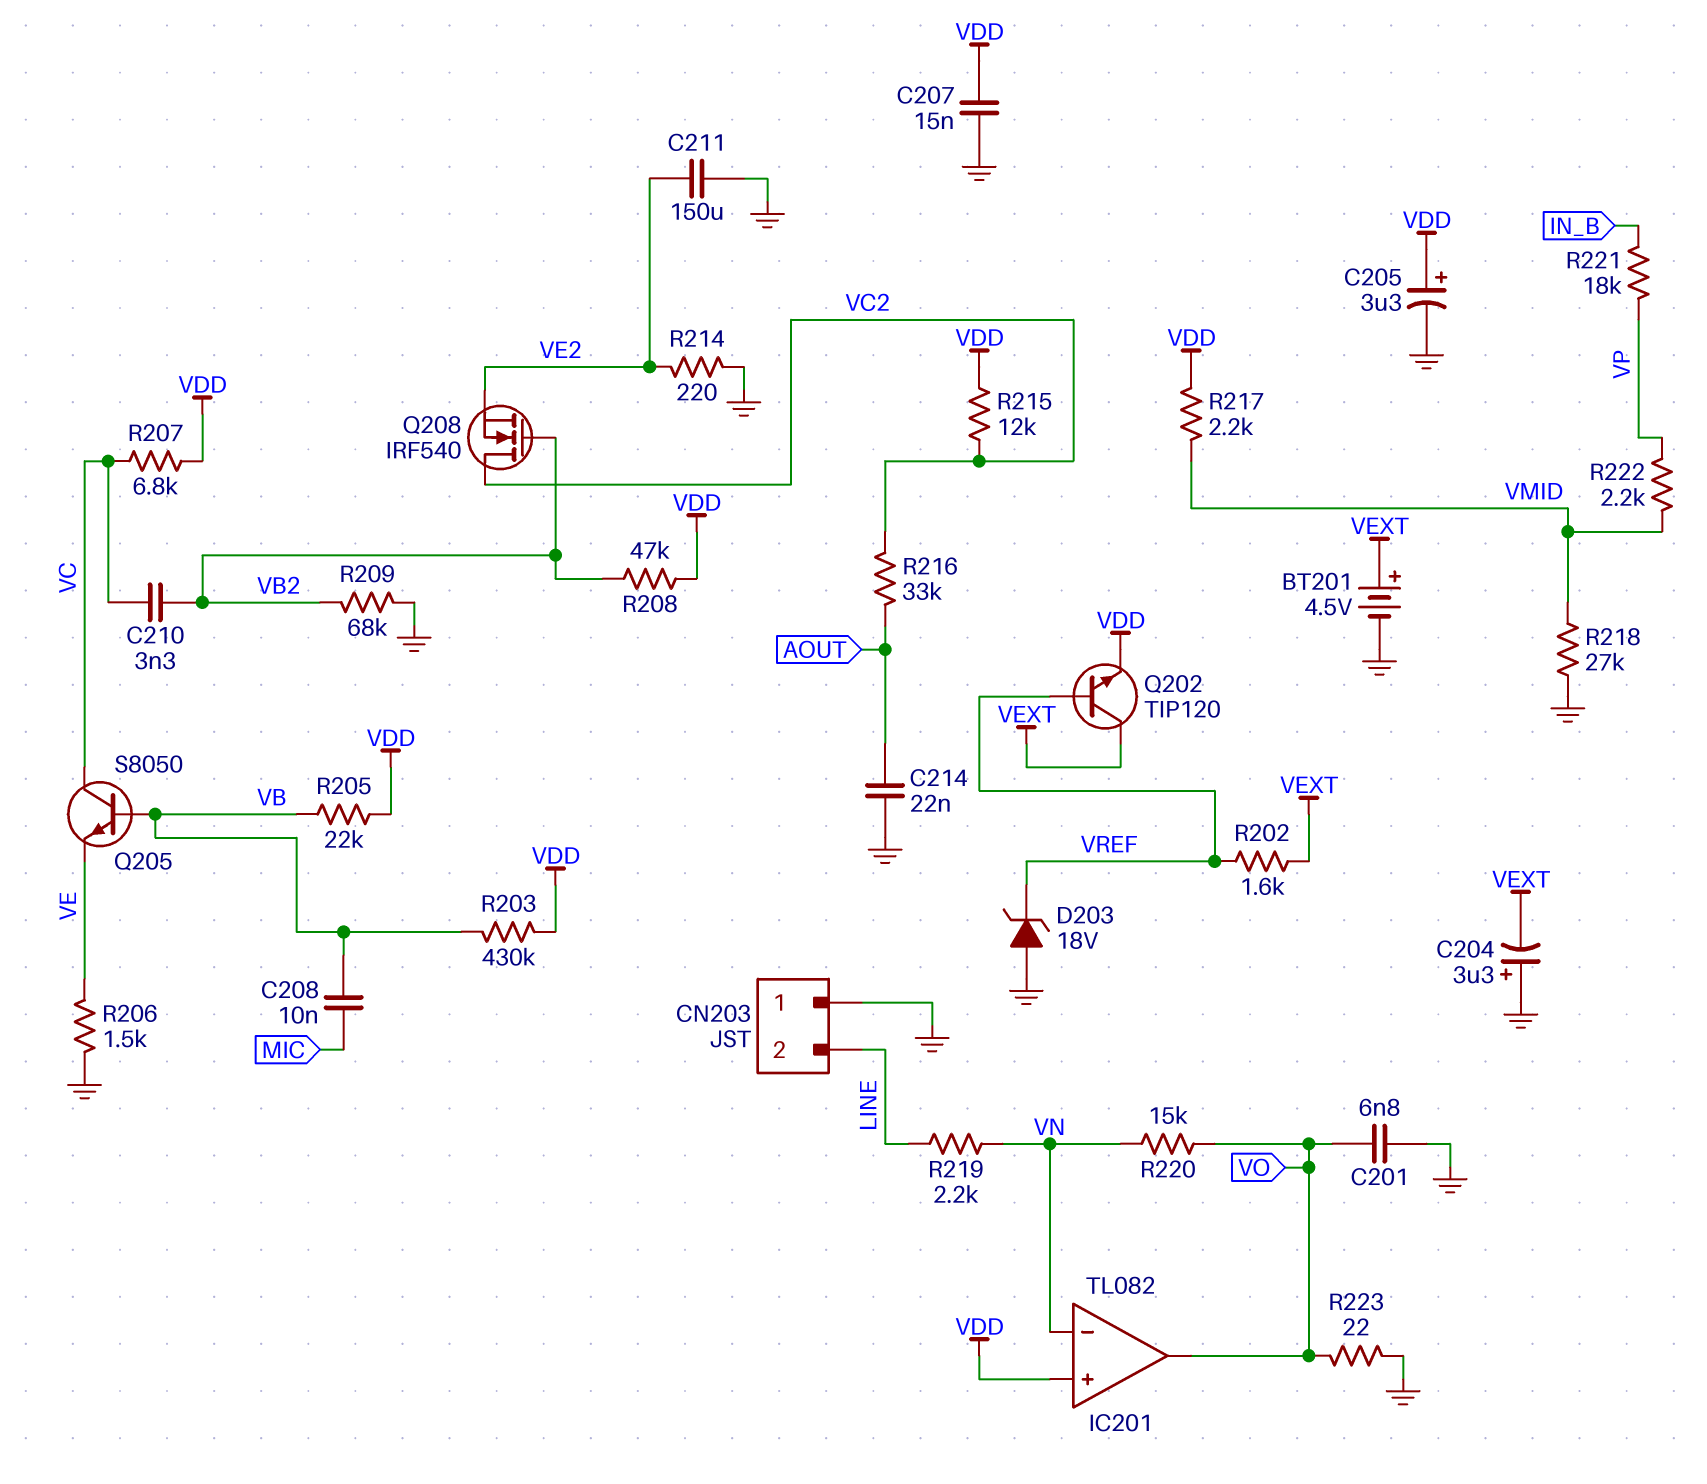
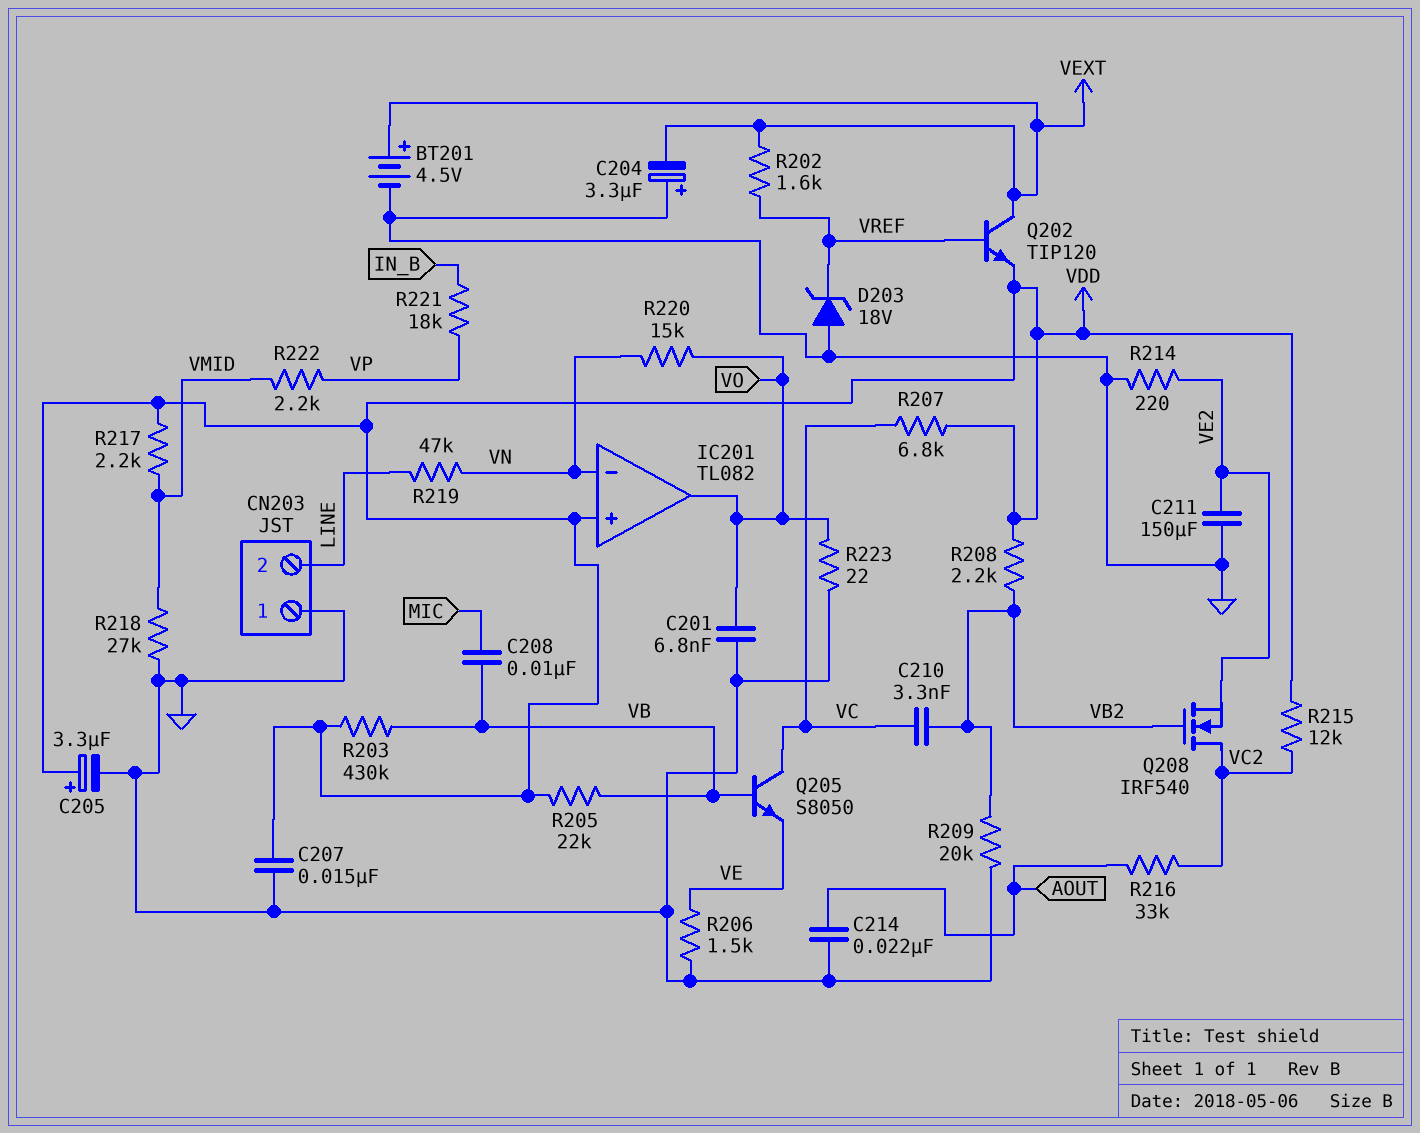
R208: 47k (VB2, VDD) -> 2.2k (VB2, VDD)
R209: 68k (GND, VB2) -> 20k (GND, VB2)
R219: 2.2k (LINE, VN) -> 47k (LINE, VN)

